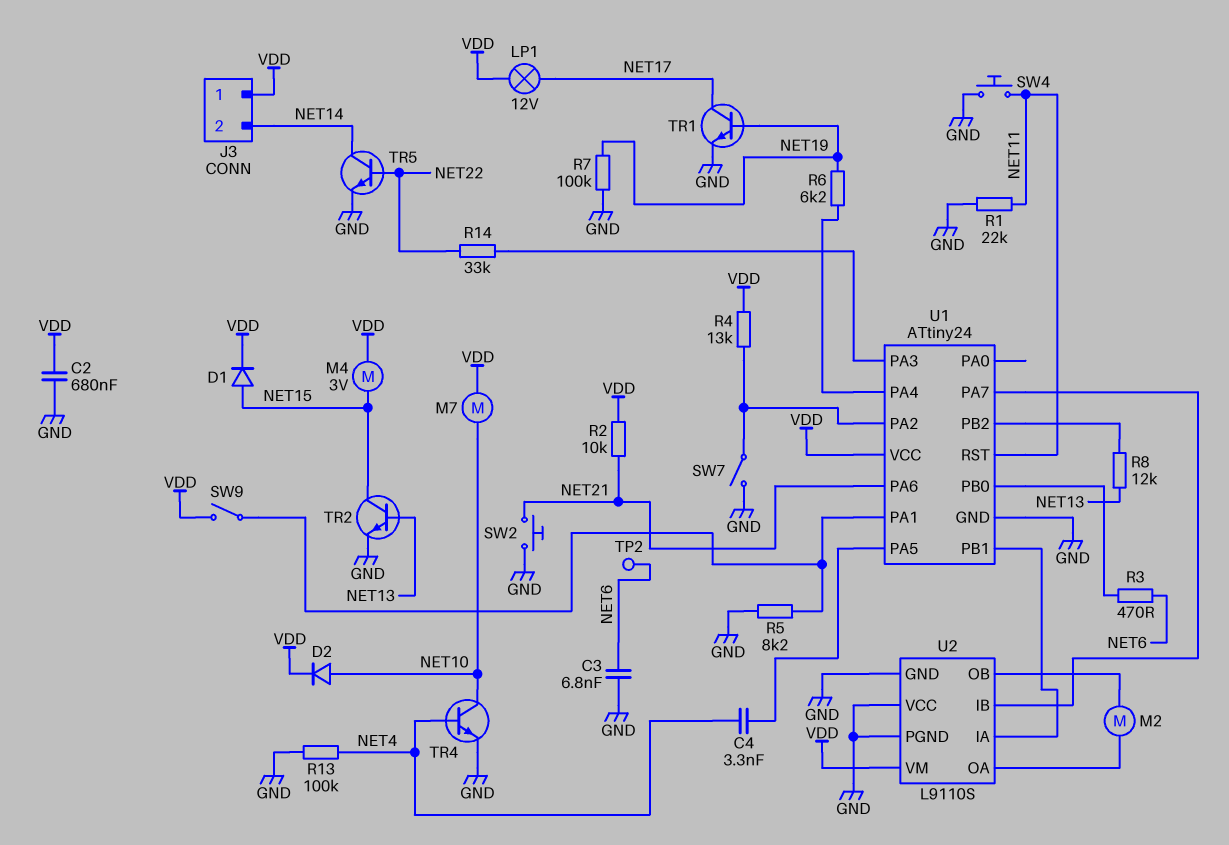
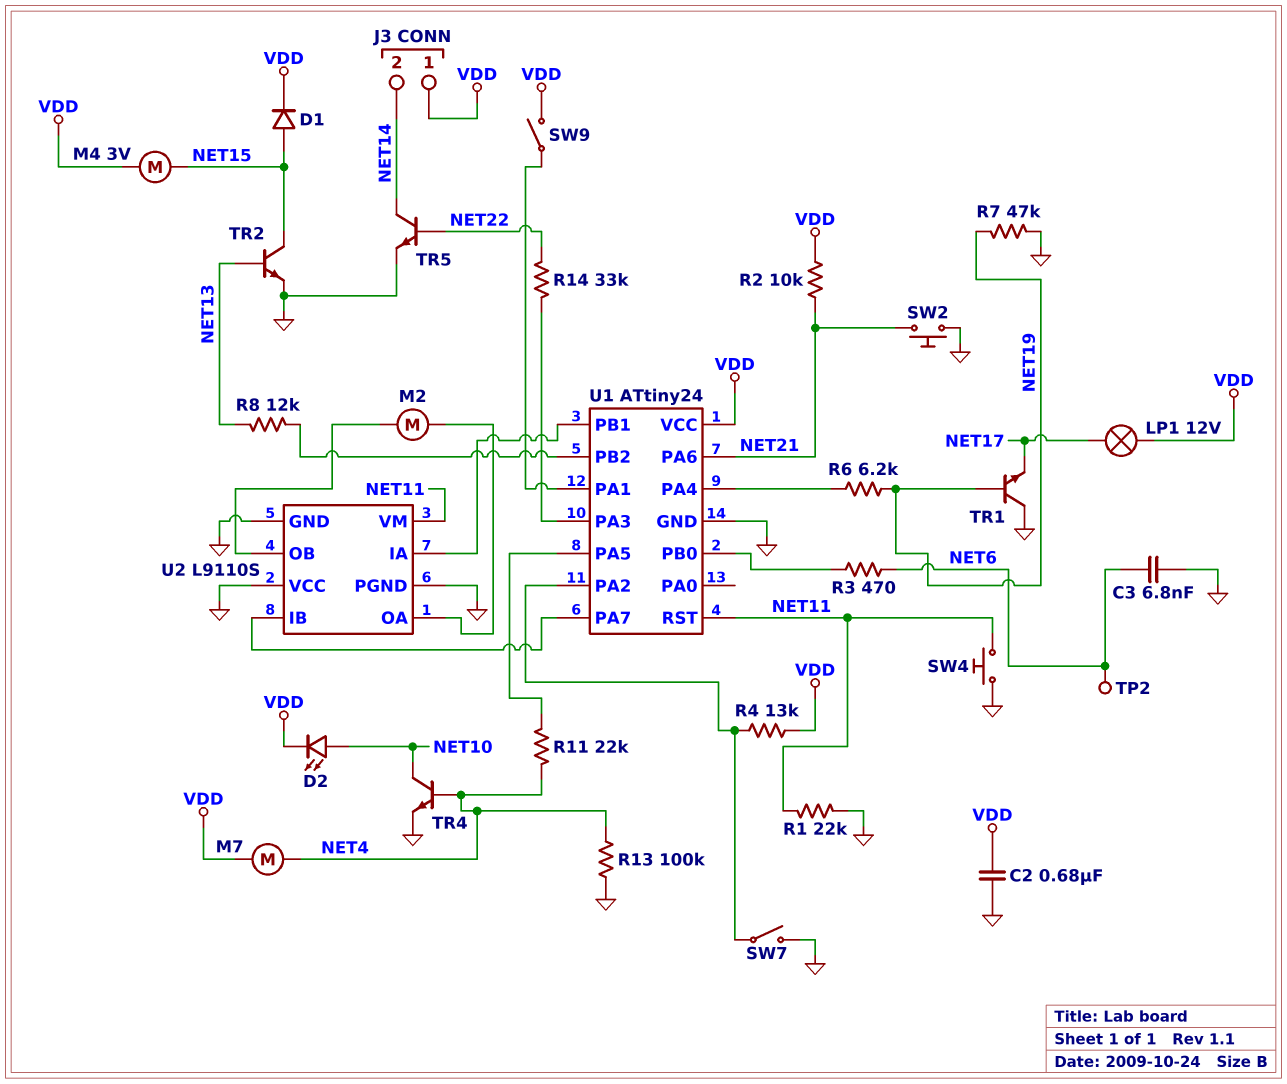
C4: 3.3nF (NET4, U1/PA5) -> none
D2: diode (A NET10, K VDD) -> LED (A NET10, K VDD)
M7: motor (NET10, VDD) -> motor (NET4, VDD)
R5: 8.2k (GND, U1/PA1) -> none
R7: 100k (GND, NET19) -> 47k (GND, NET19)
R11: none -> 22k (NET4, U1/PA5)
TR1: NPN (B NET19, C NET17, E GND) -> NPN (B NET19, C GND, E NET17)
U2 pin VM: VDD -> NET11

